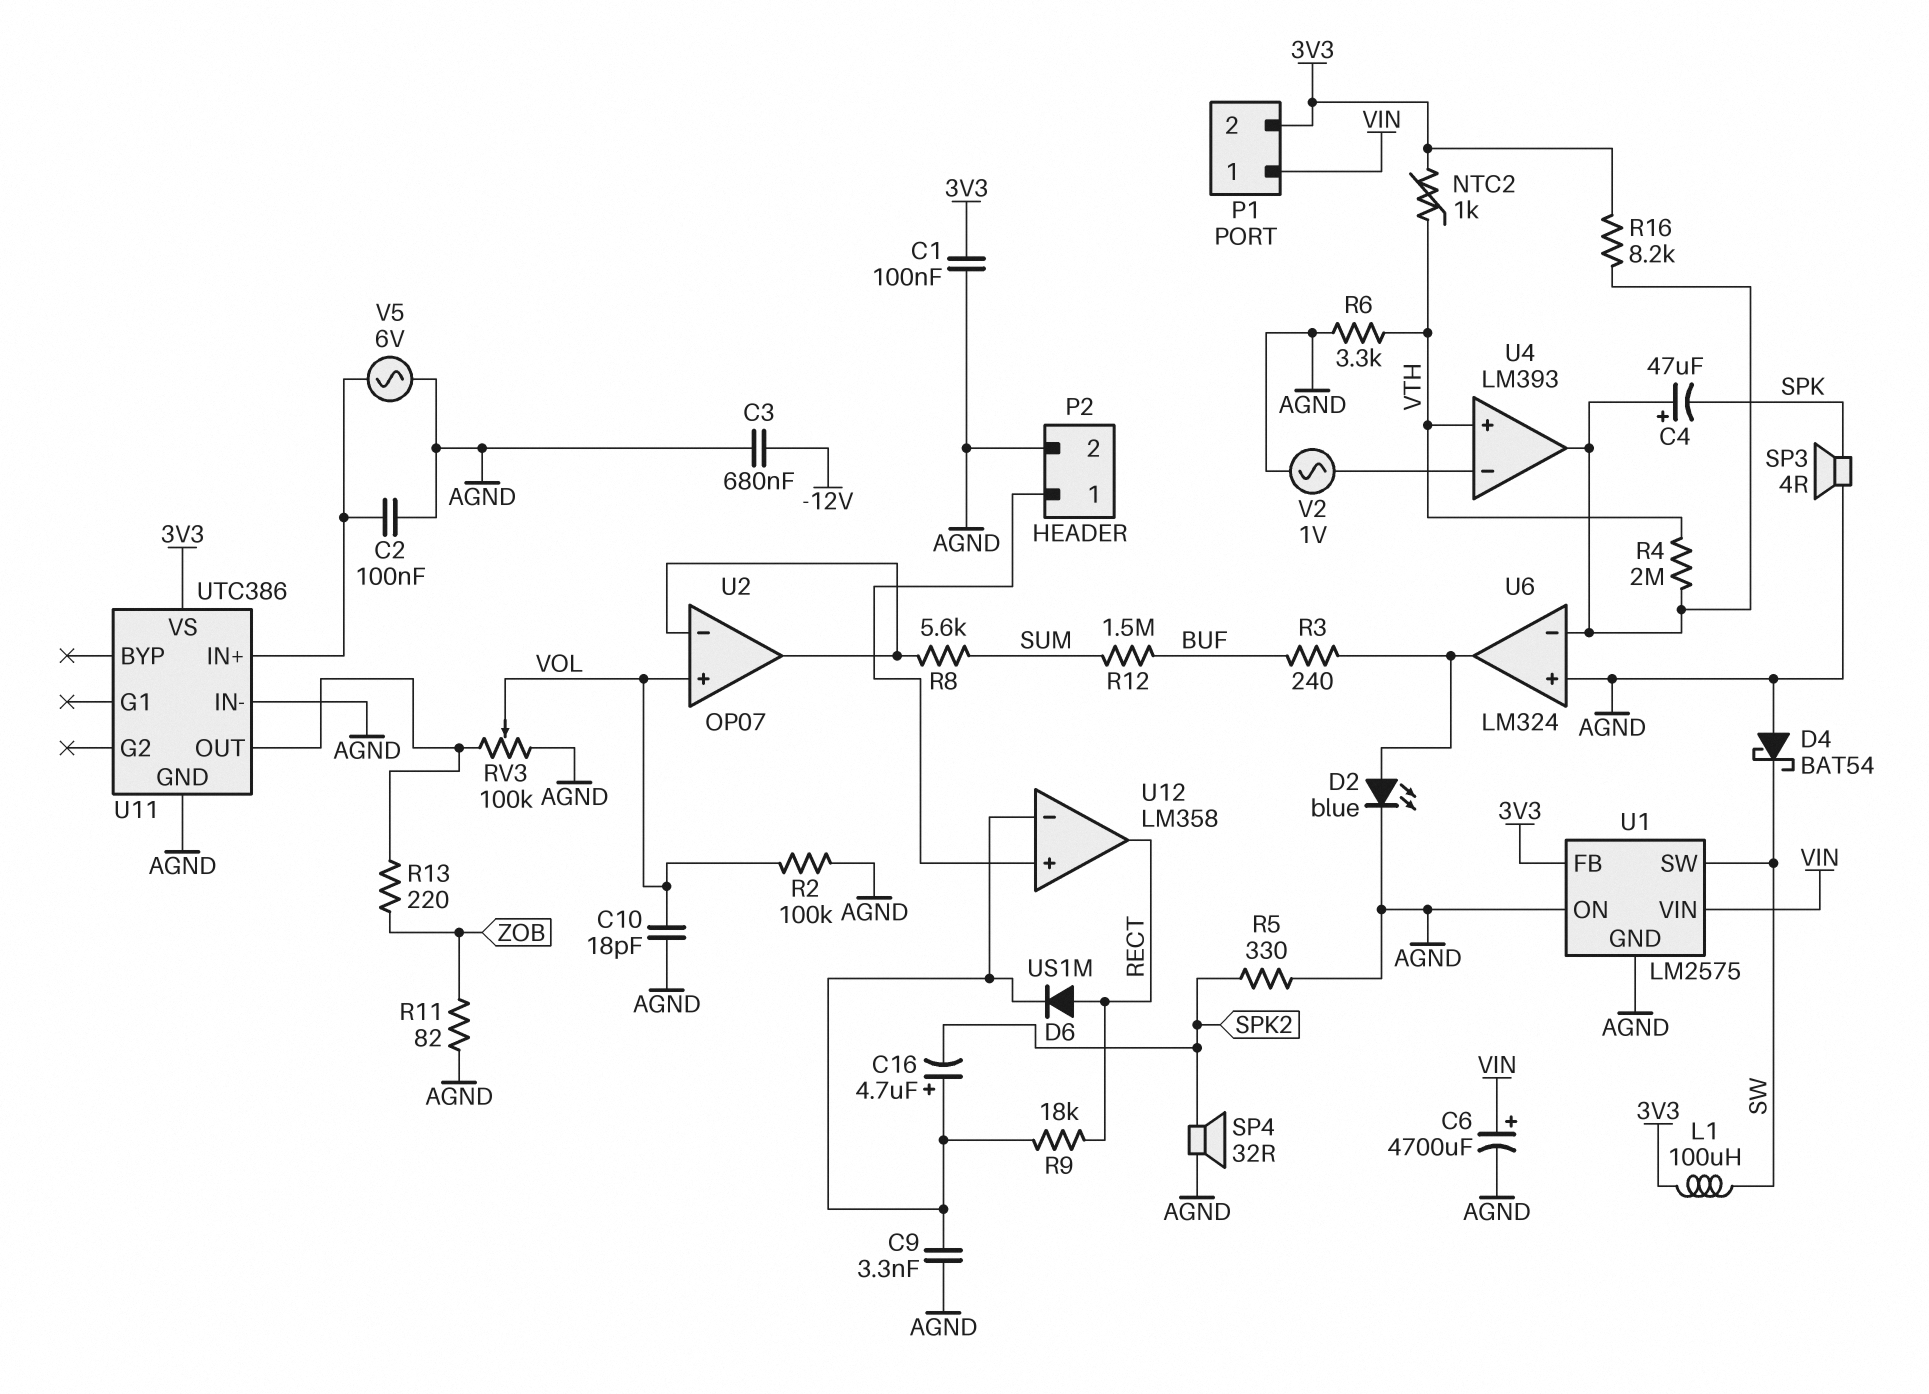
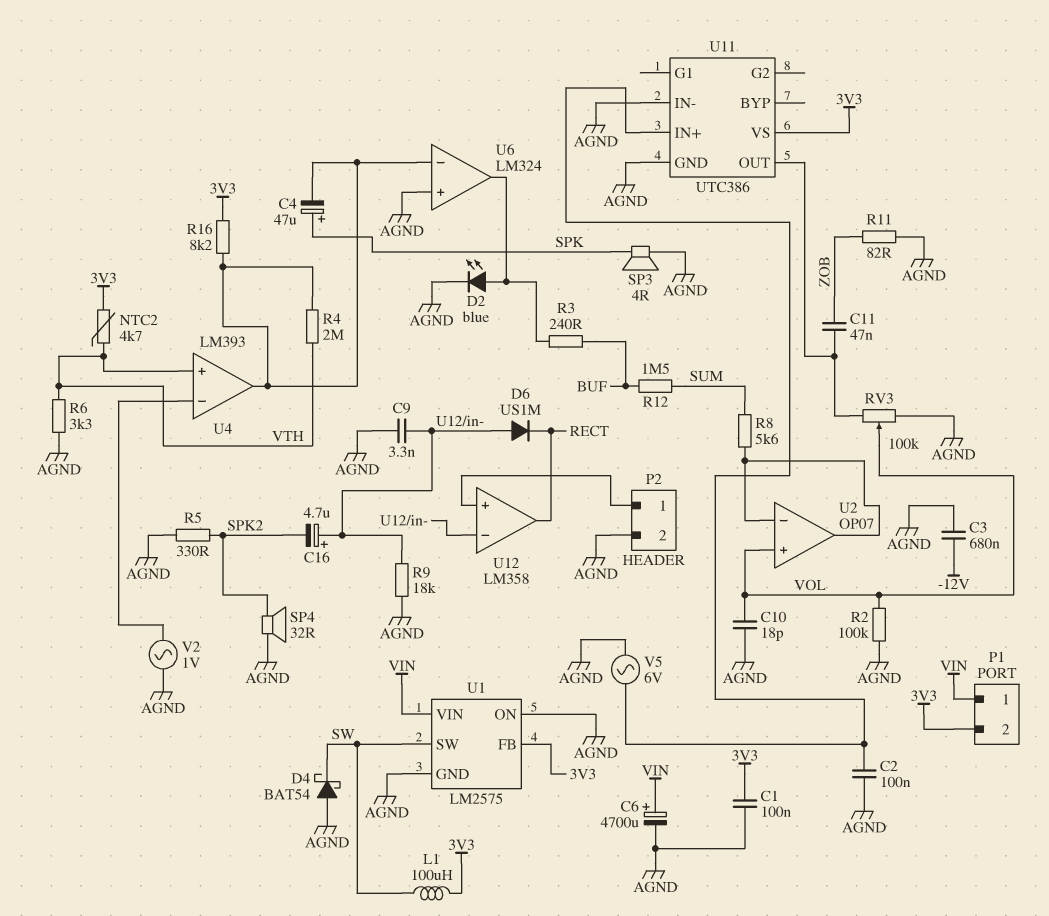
C4: 47uF (plus U4/out, minus SPK) -> 47uF (plus SPK, minus U4/out)
C11: none -> 47nF (U11/OUT, ZOB)
D6: diode US1M (A RECT, K U12/in-) -> diode US1M (A U12/in-, K RECT)
NTC2: 1k (3V3, VTH) -> 4.7k (3V3, VTH)
R9: 18k (RECT, U12/in-) -> 18k (AGND, U12/in-)
R13: 220 (U11/OUT, ZOB) -> none

